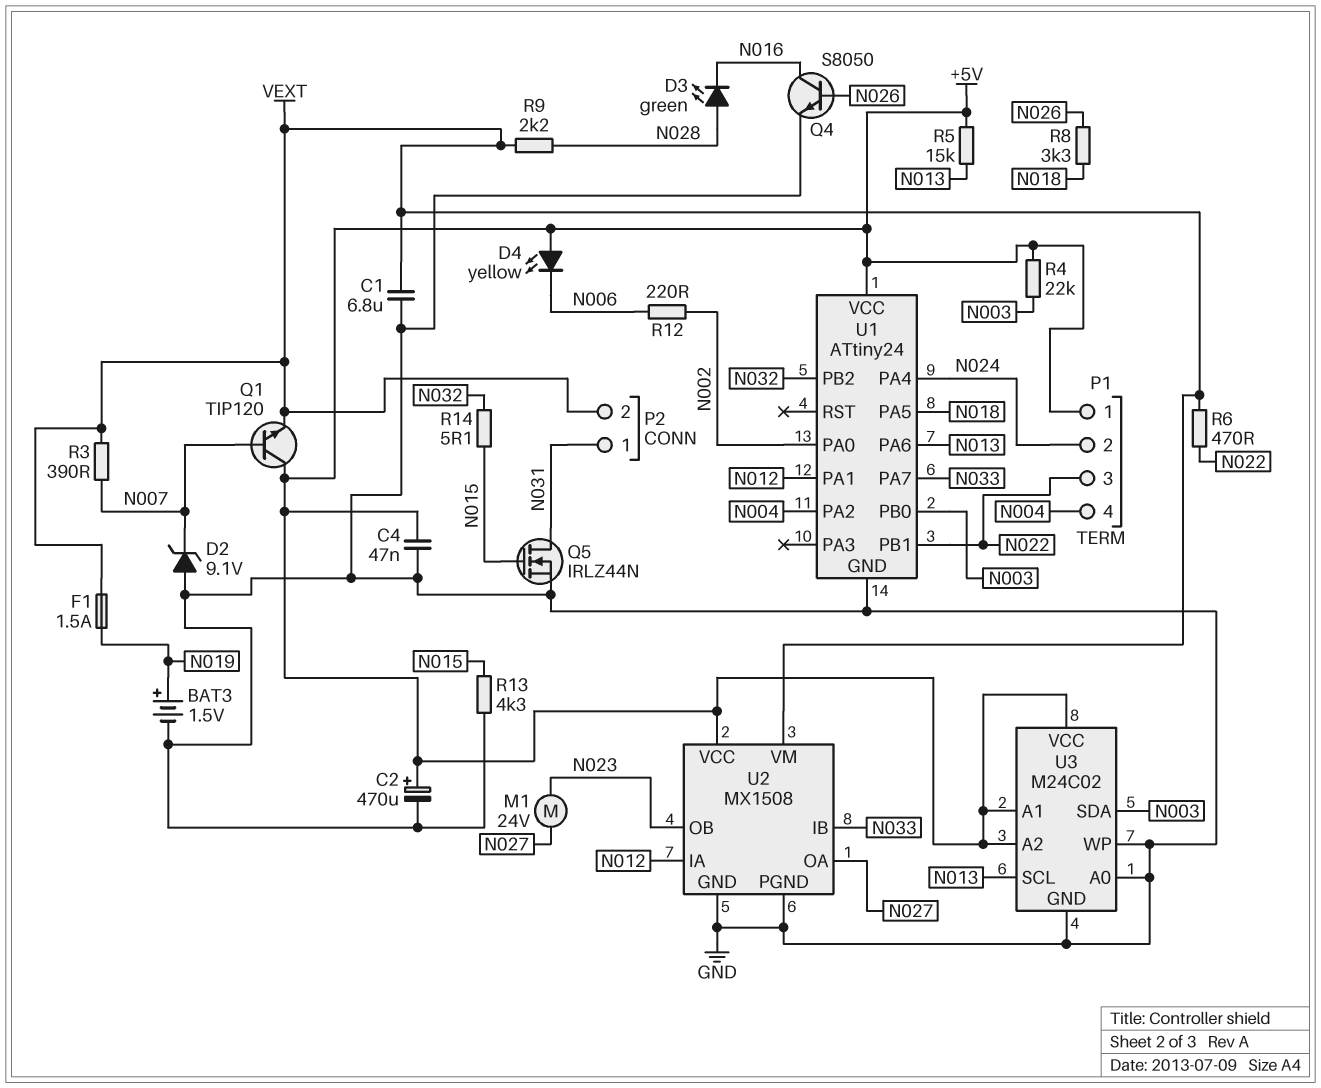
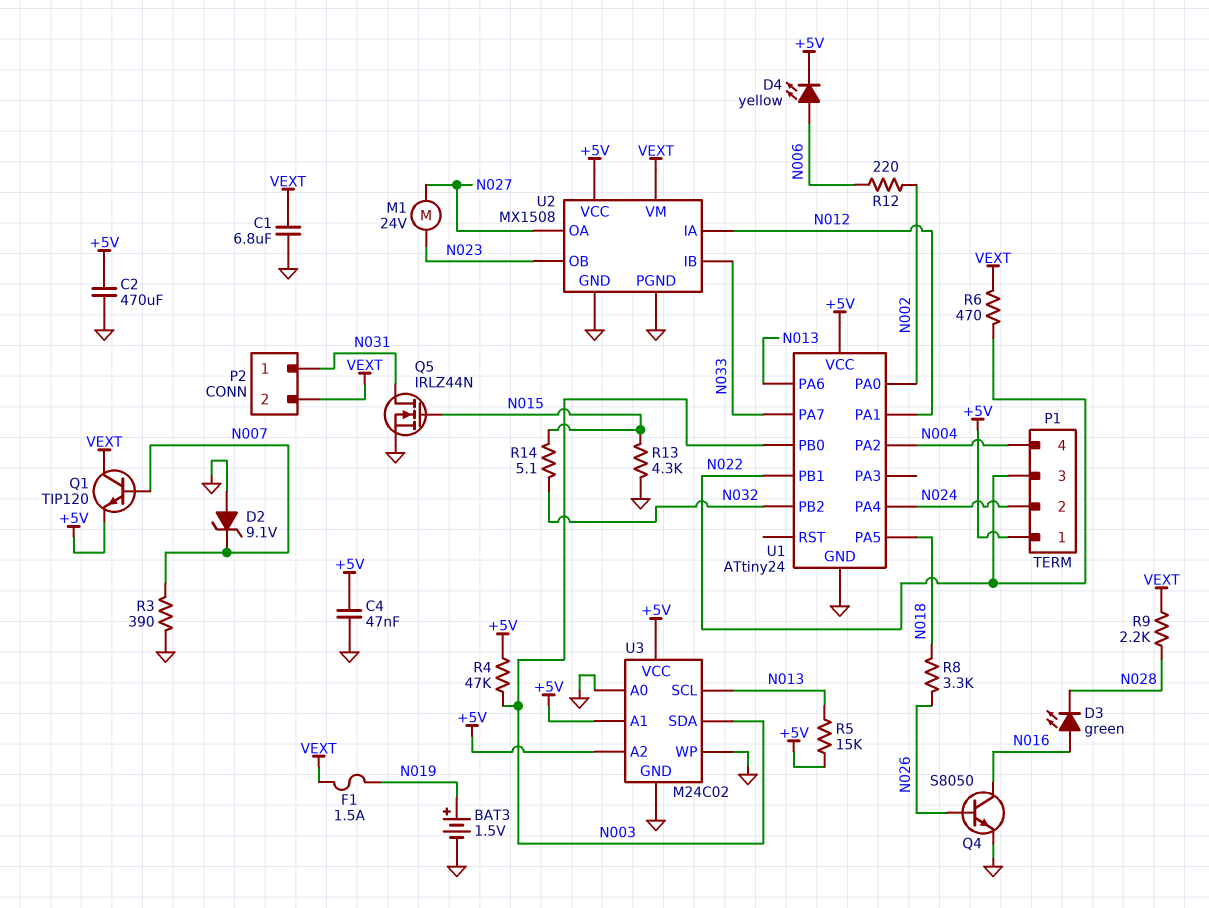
C2: 470uF (plus +5V, minus GND) -> 470uF (+5V, GND)
D3: LED green (A N028, K N016) -> LED green (A N016, K N028)
D4: LED yellow (A +5V, K N006) -> LED yellow (A N006, K +5V)
Q1: NPN TIP120 (B N007, C +5V, E VEXT) -> NPN TIP120 (B N007, C VEXT, E +5V)
R3: 390 (N007, VEXT) -> 390 (GND, N007)
R4: 22k (+5V, N003) -> 47k (+5V, N003)

